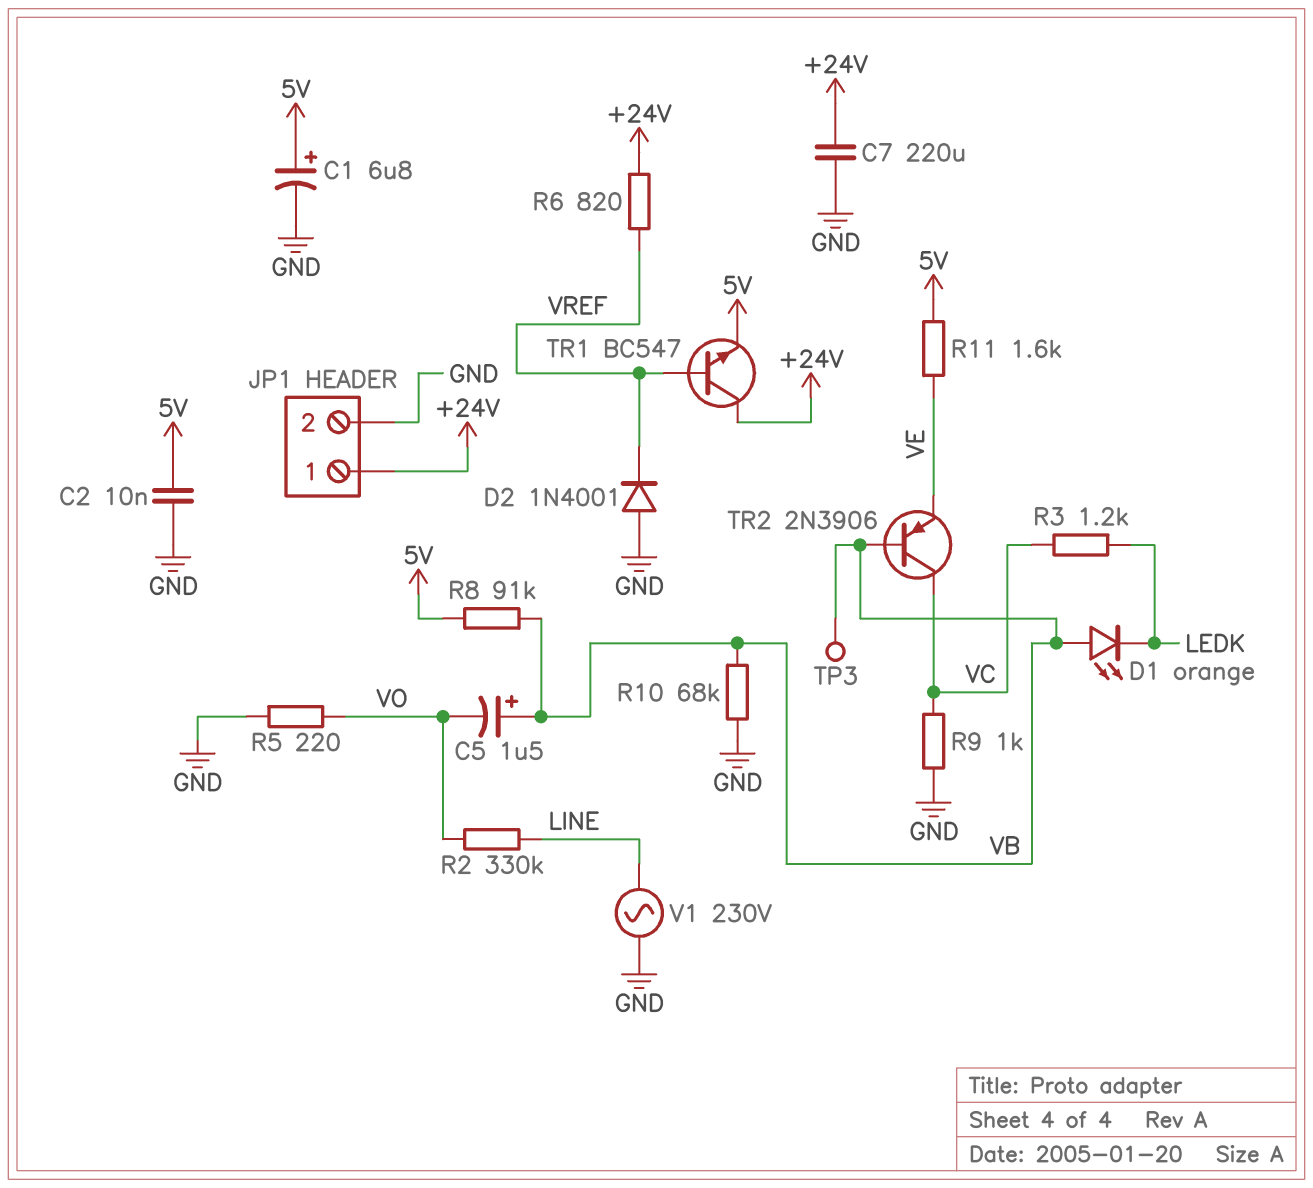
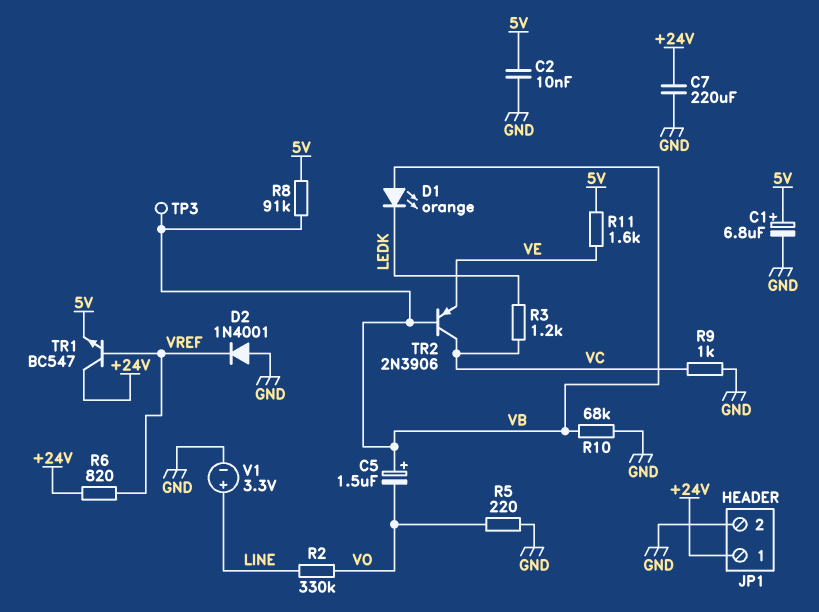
V1: AC 230V (GND, LINE) -> 3.3V (plus LINE, minus GND)

